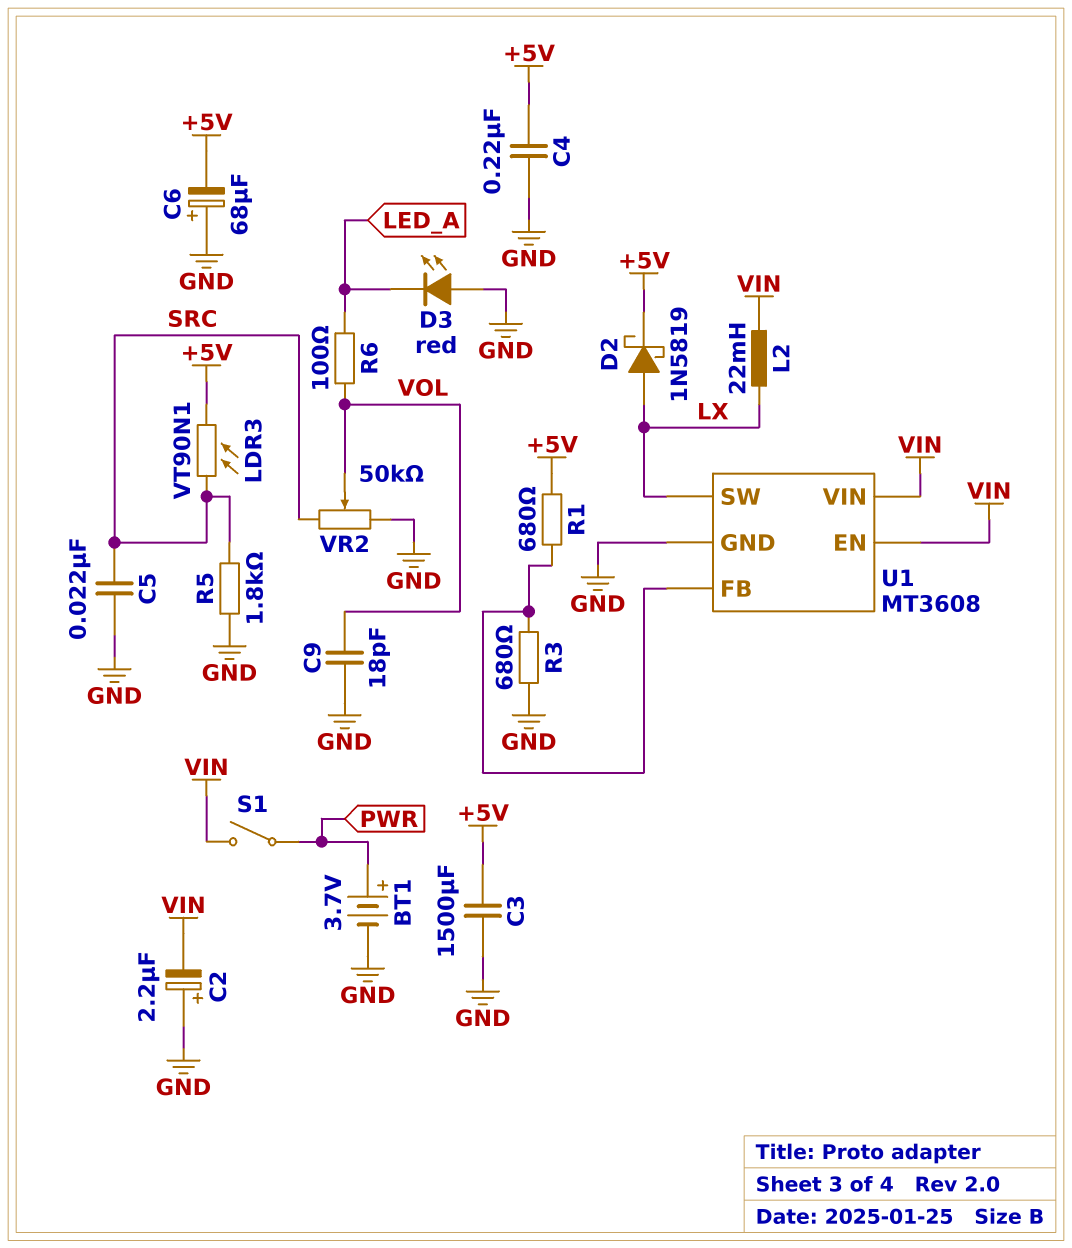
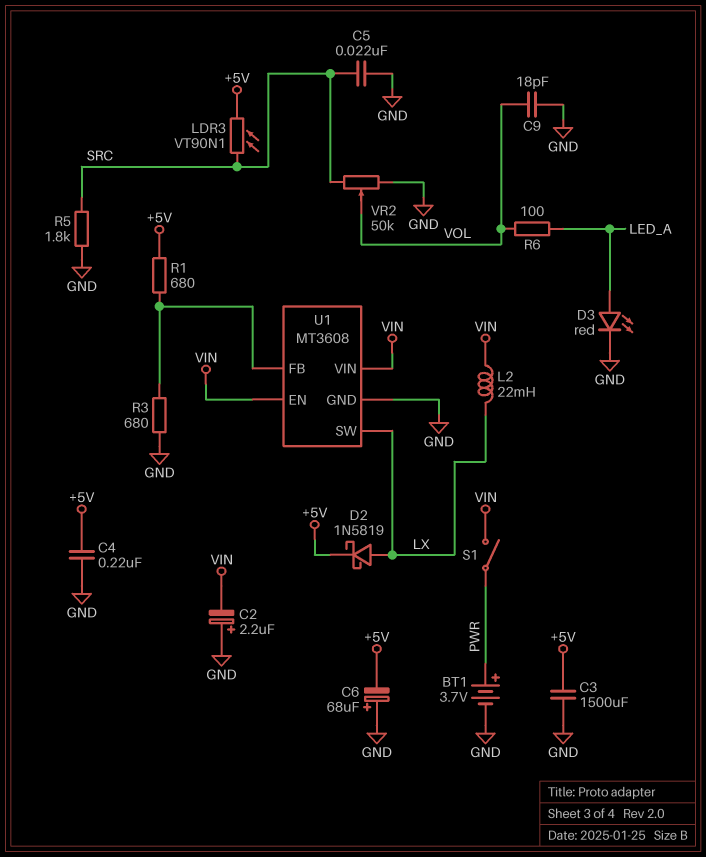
D3: LED red (A GND, K LED_A) -> LED red (A LED_A, K GND)

